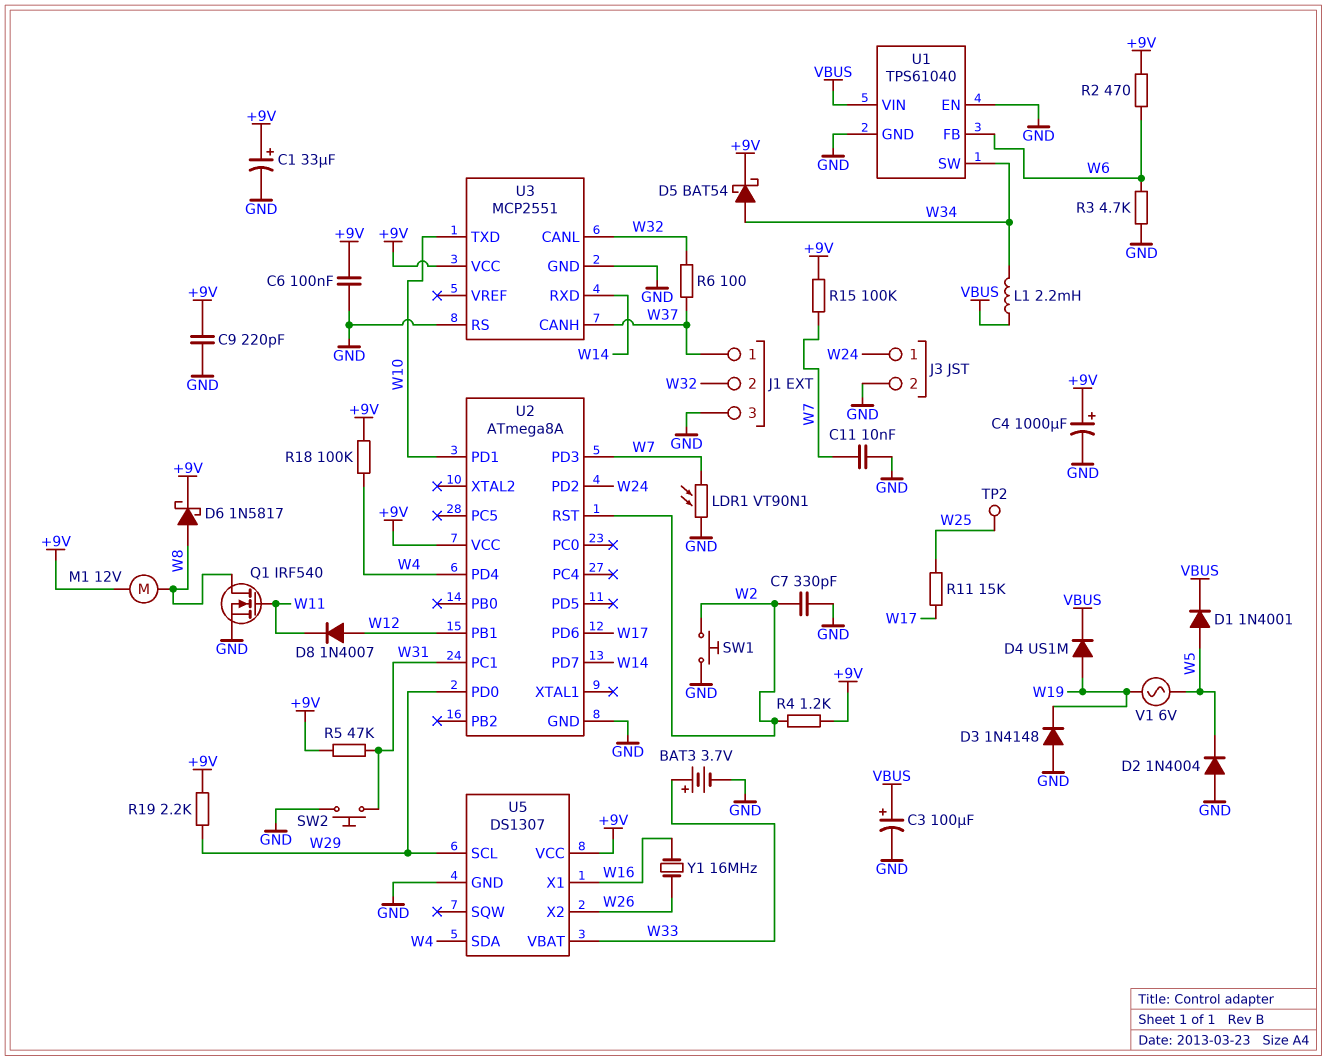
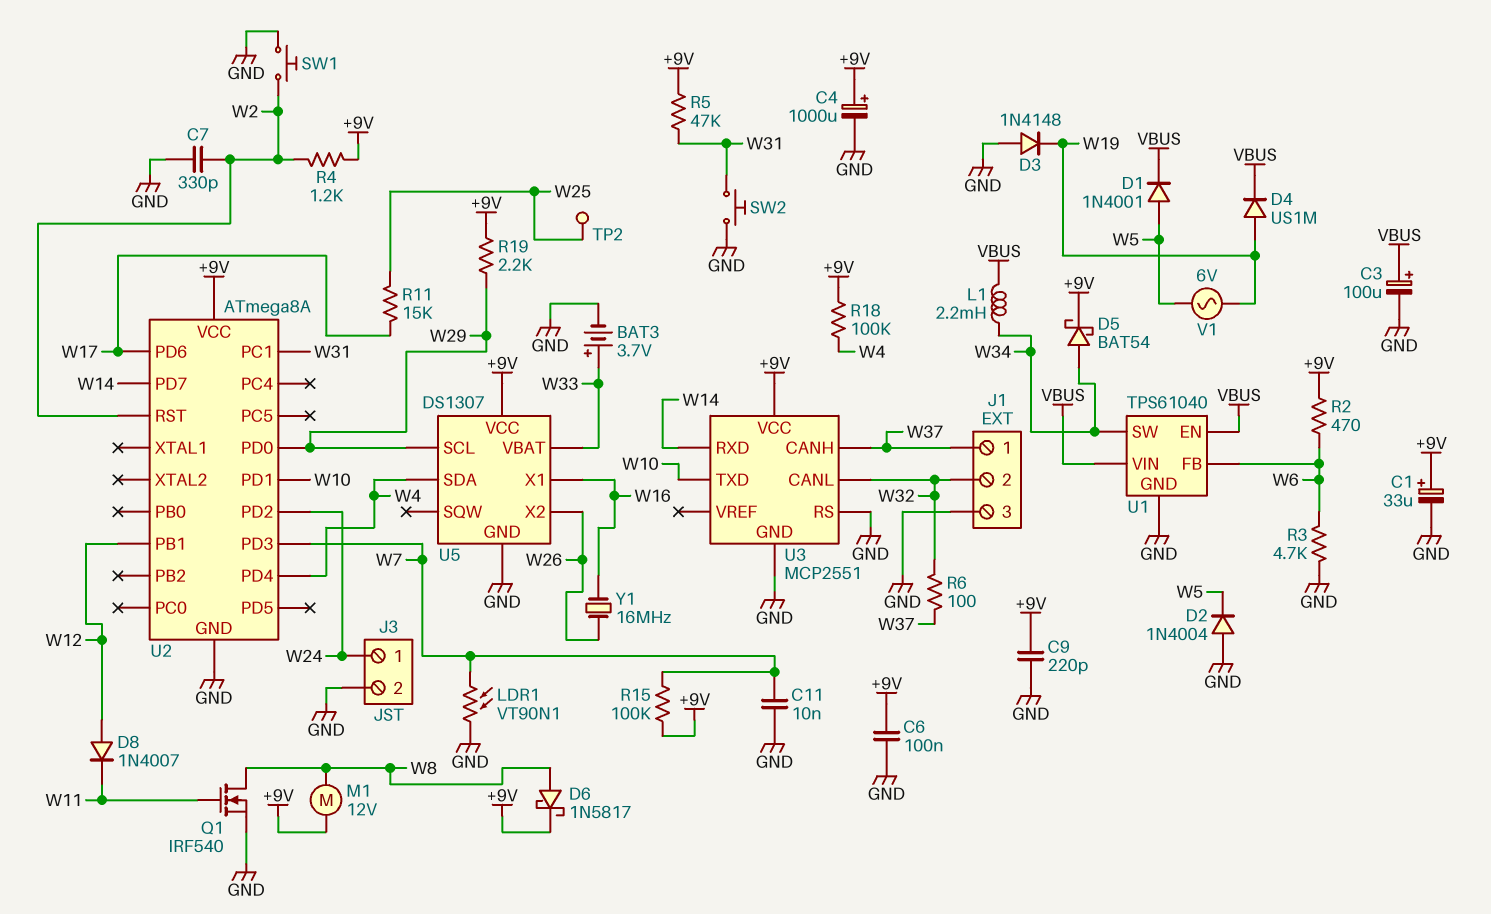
U1 pin EN: GND -> VBUS

